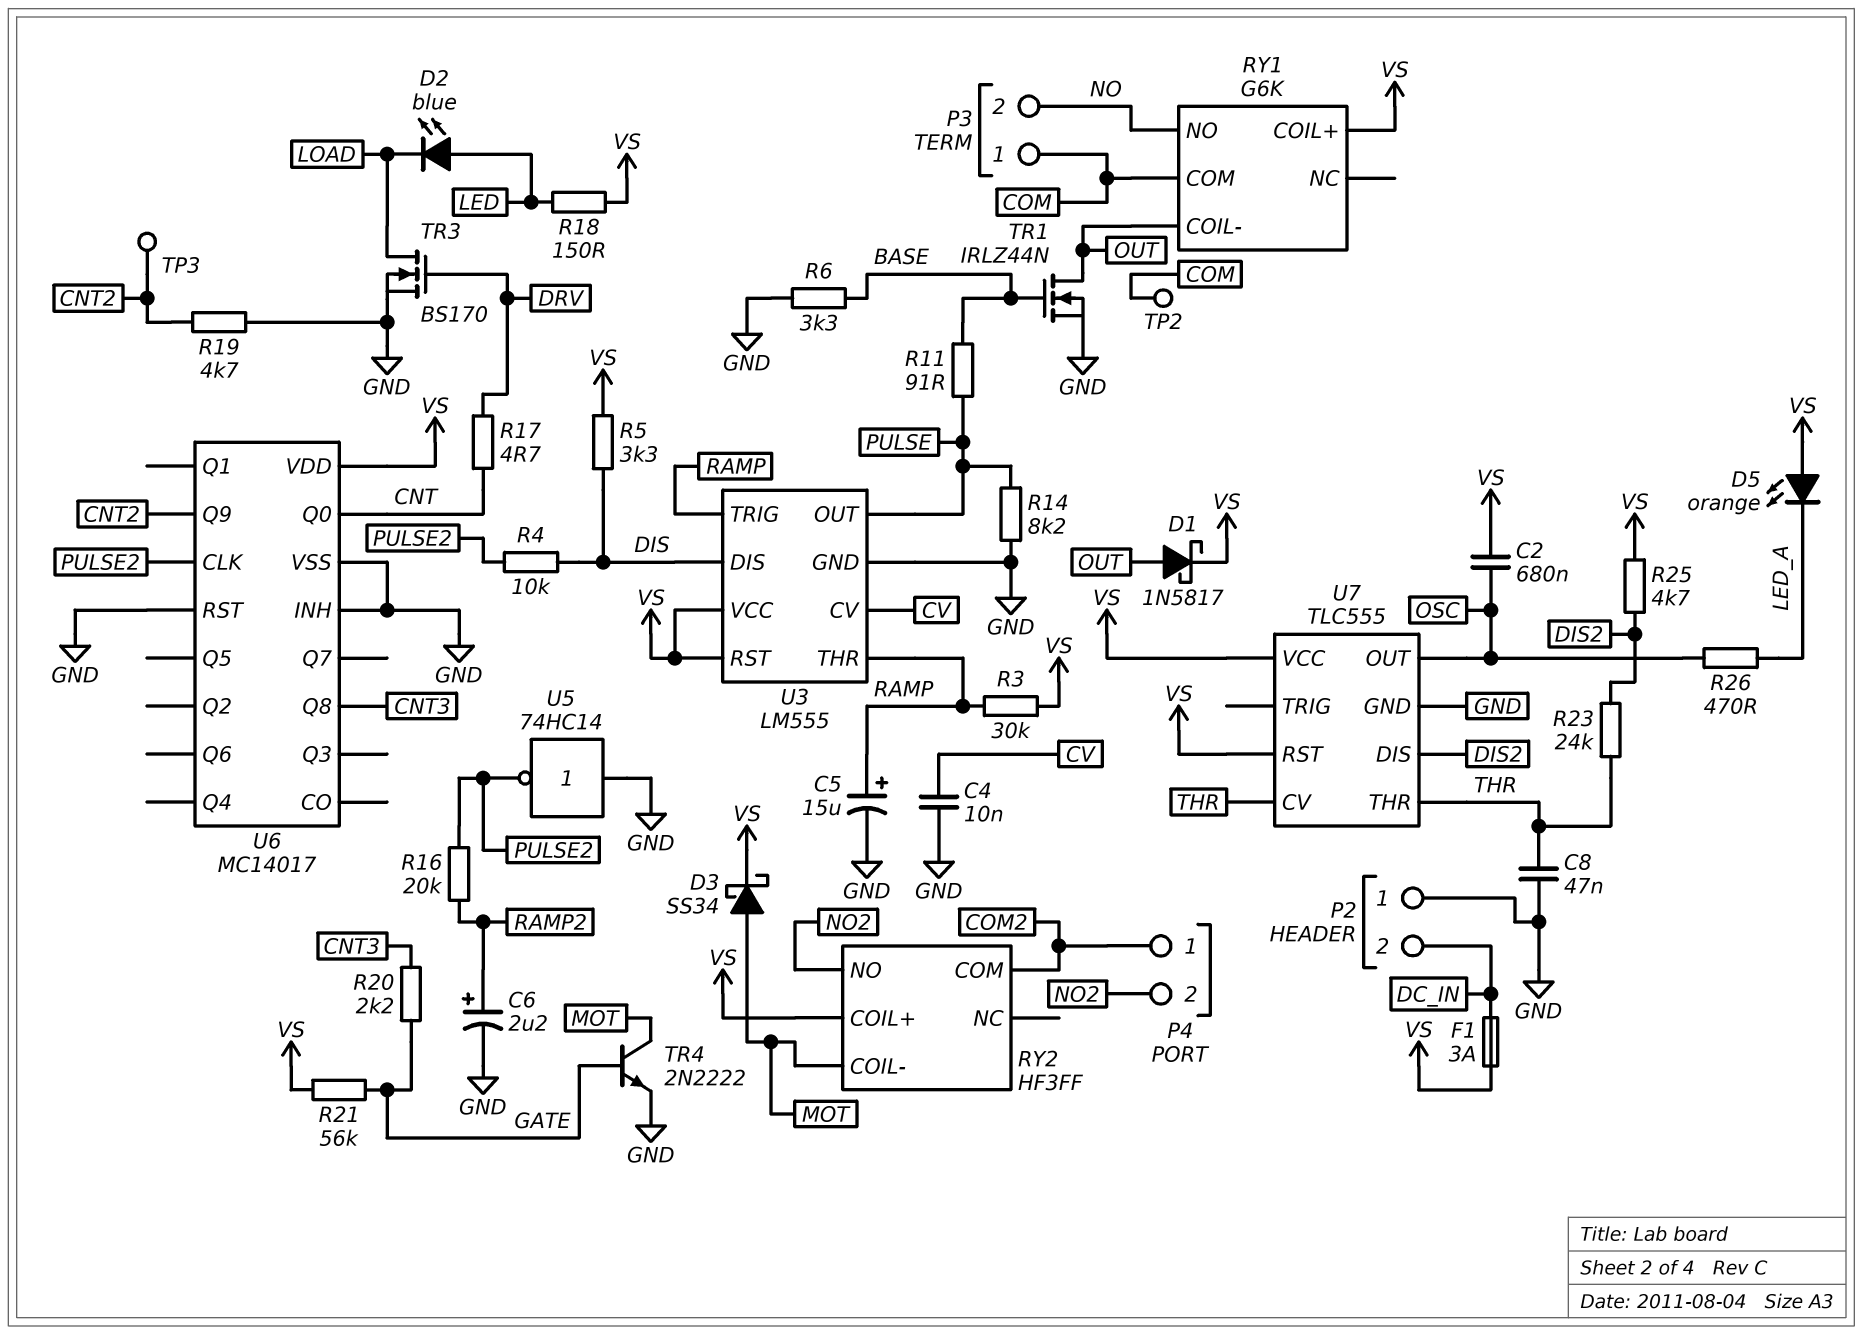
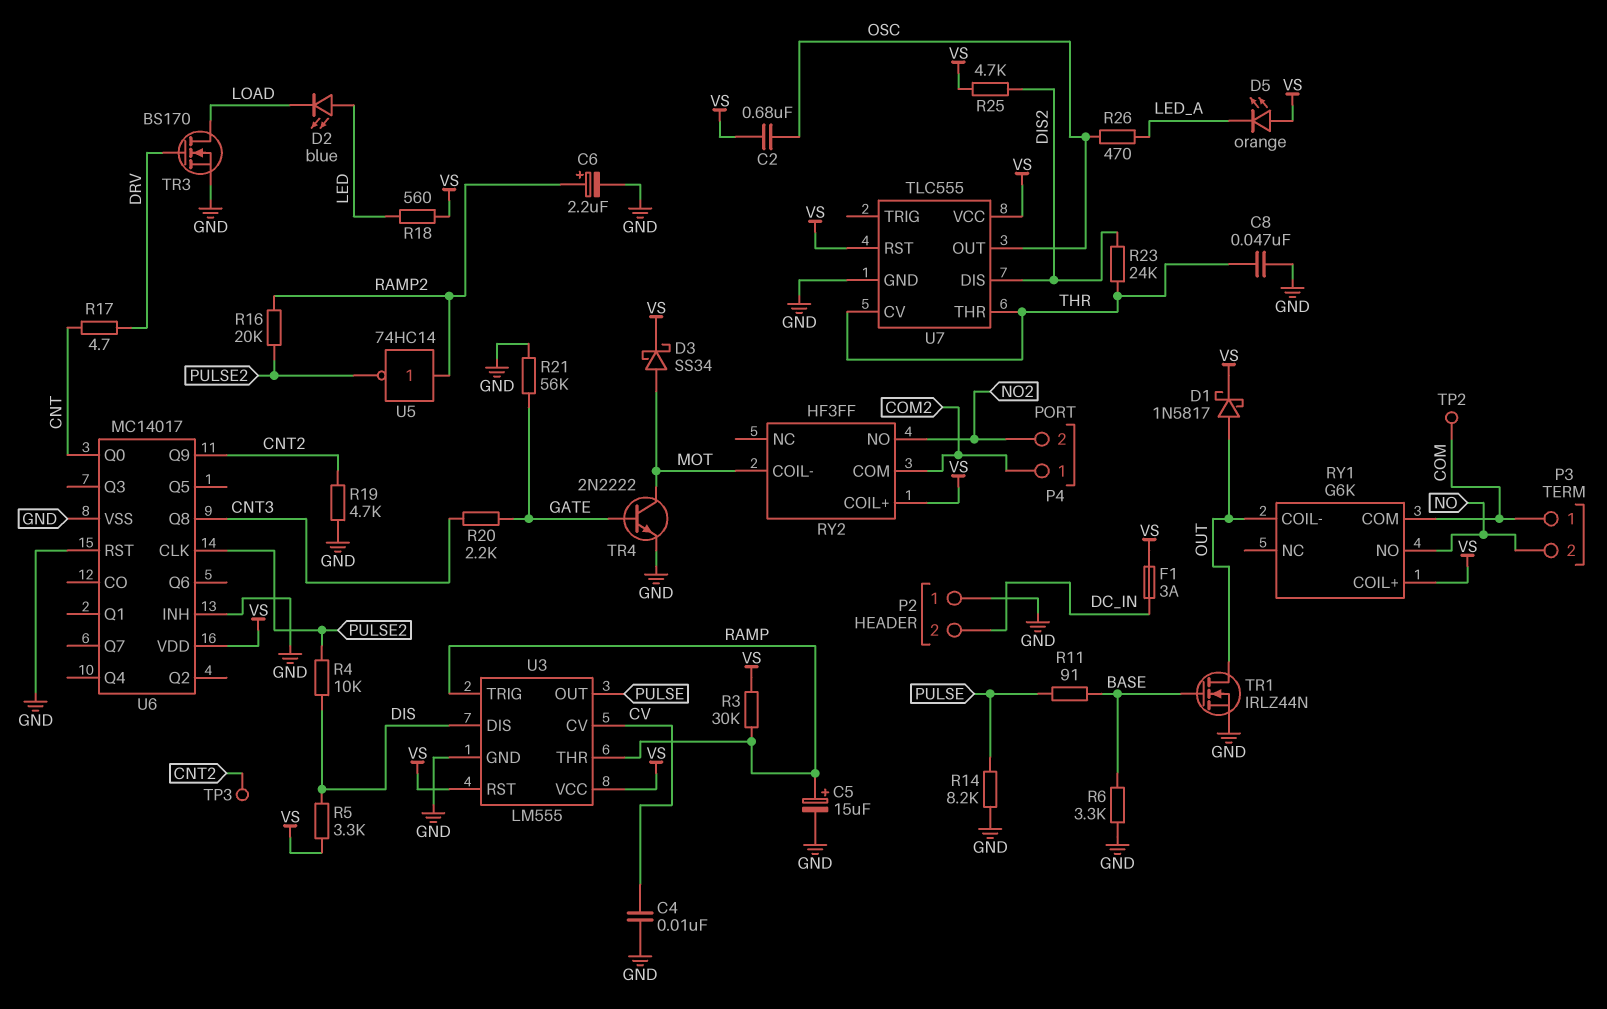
R18: 150 (LED, VS) -> 560 (LED, VS)
R21: 56k (GATE, VS) -> 56k (GATE, GND)
U5: NOT 74HC14 (in GND, out PULSE2) -> NOT 74HC14 (in RAMP2, out PULSE2)

